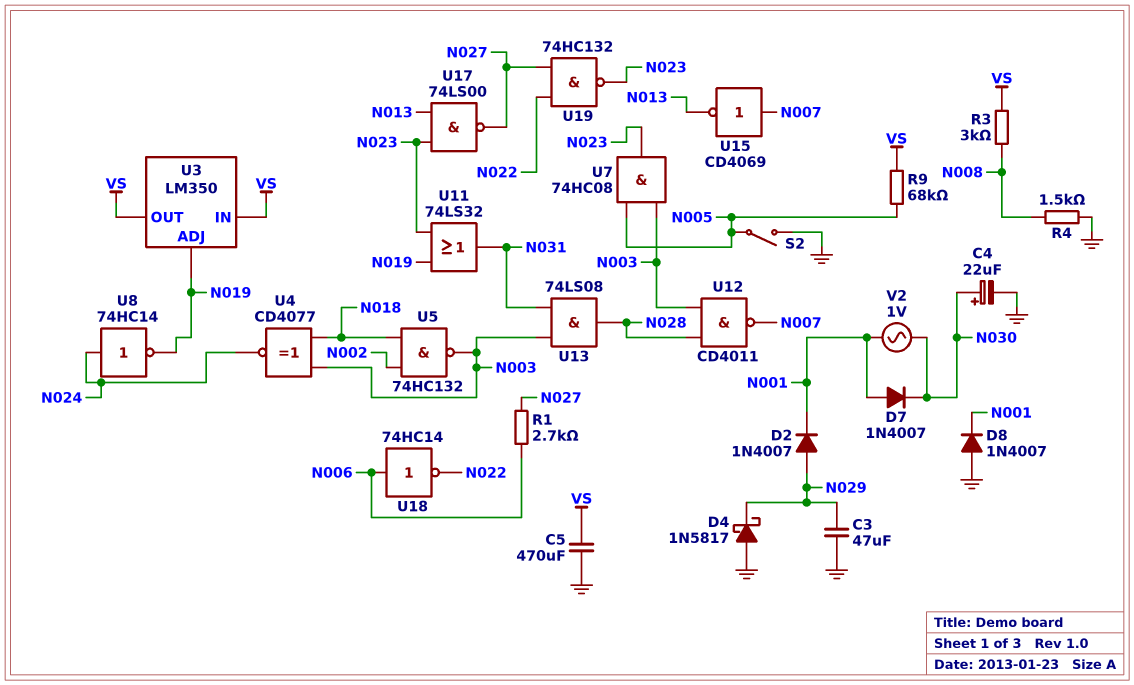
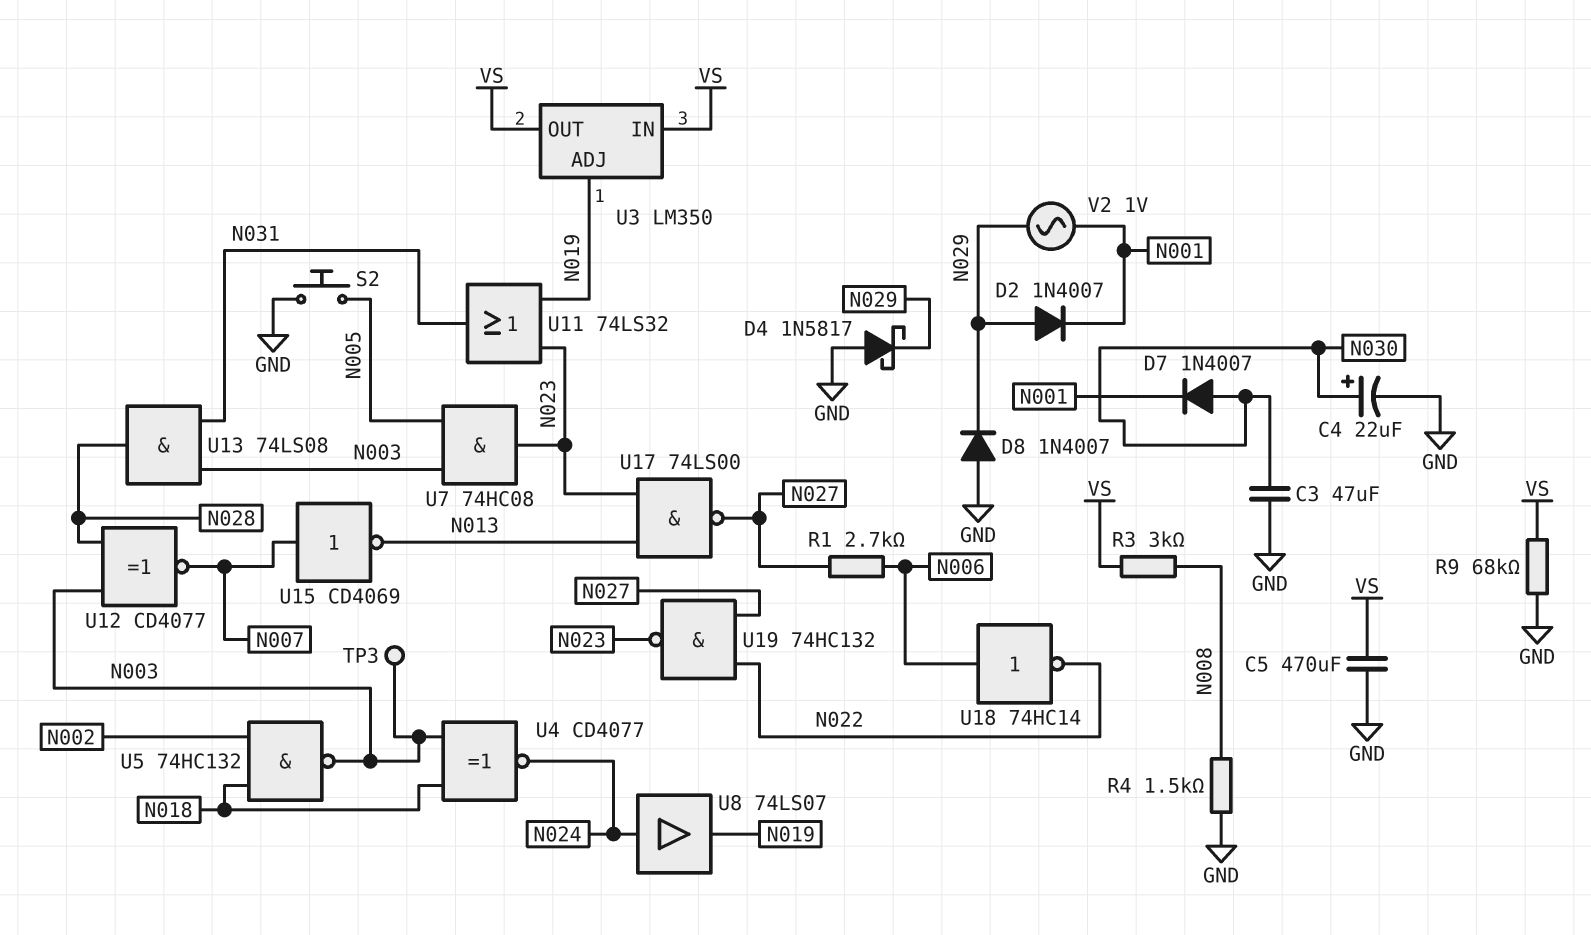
C3: 47uF (GND, N029) -> 47uF (GND, N030)
D7: diode 1N4007 (A N001, K N030) -> diode 1N4007 (A N030, K N001)
D8: diode 1N4007 (A GND, K N001) -> diode 1N4007 (A GND, K N029)
R9: 68k (N005, VS) -> 68k (GND, VS)
S2: switch (GND, N005) -> button (GND, N005)
TP3: none -> test point (N003)
U8: NOT 74HC14 (in N024, out N019) -> buffer 74LS07 (in N024, out N019)
U12: NAND CD4011 (in N003, in N028, out N007) -> XNOR CD4077 (in N003, in N028, out N007)
V2: AC 1V (N001, N030) -> AC 1V (N001, N029)

